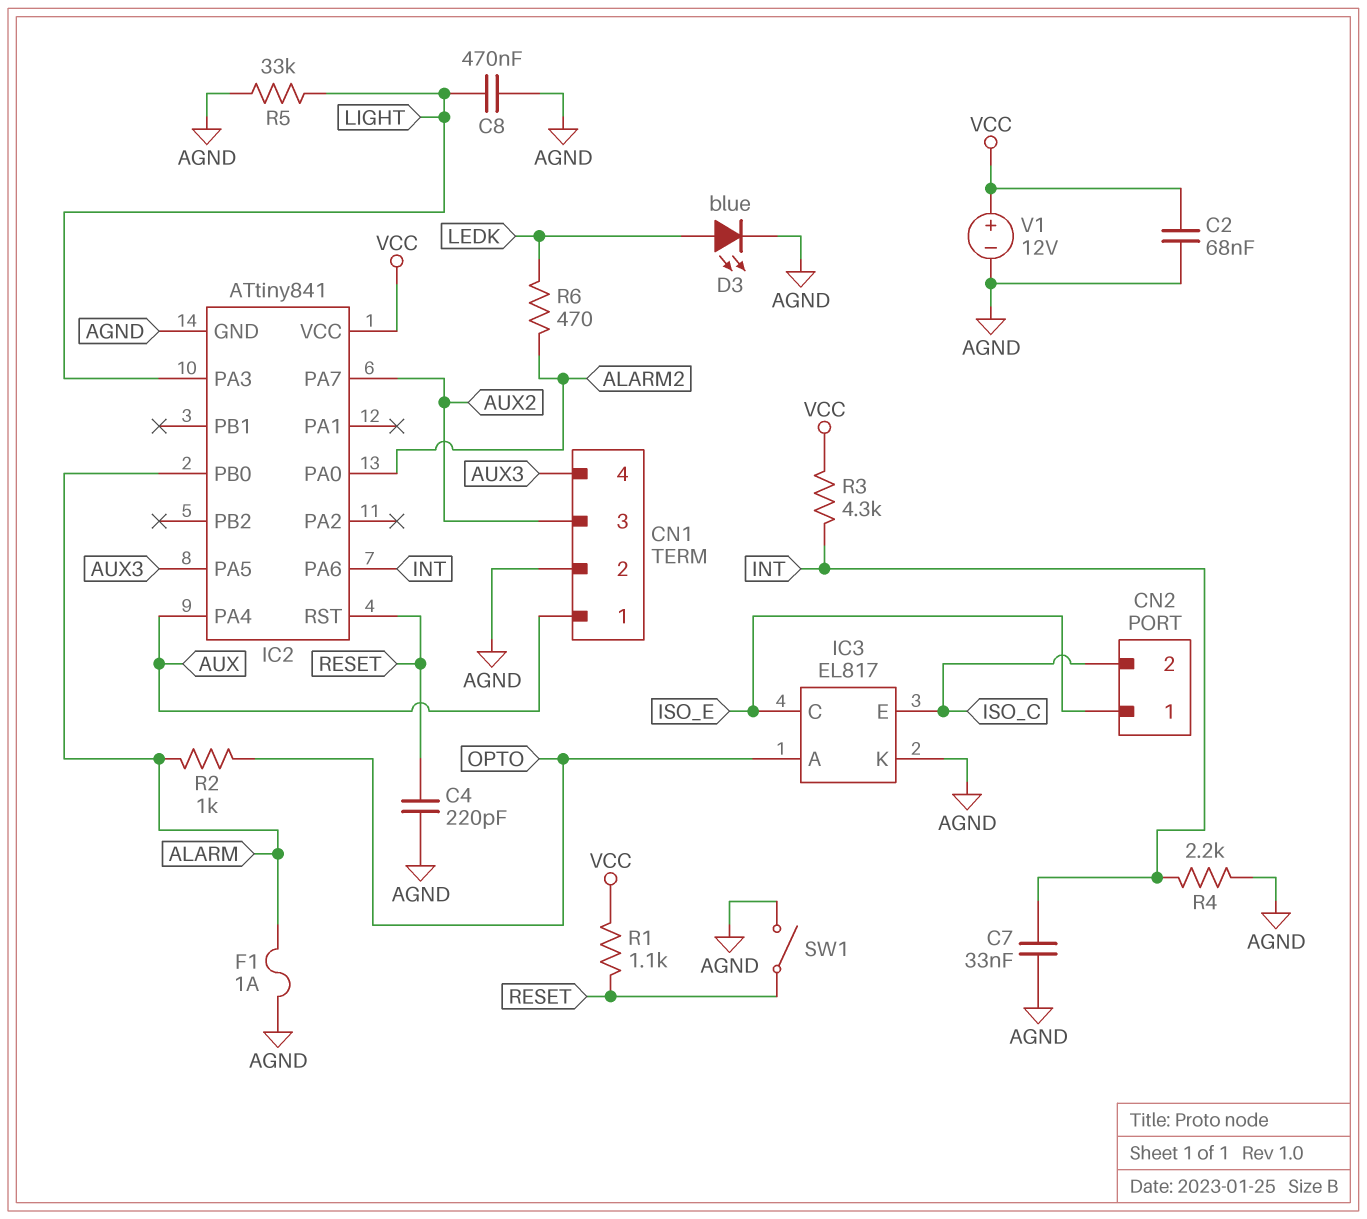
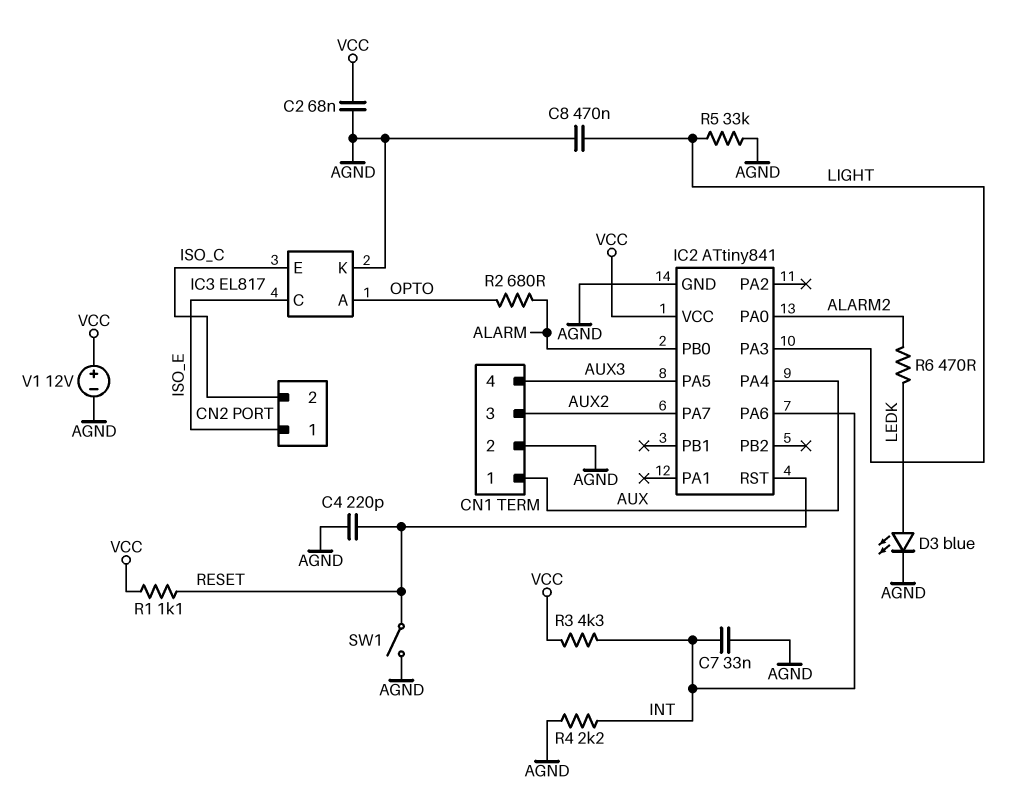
F1: 1A (AGND, ALARM) -> none
R2: 1k (ALARM, OPTO) -> 680 (ALARM, OPTO)

